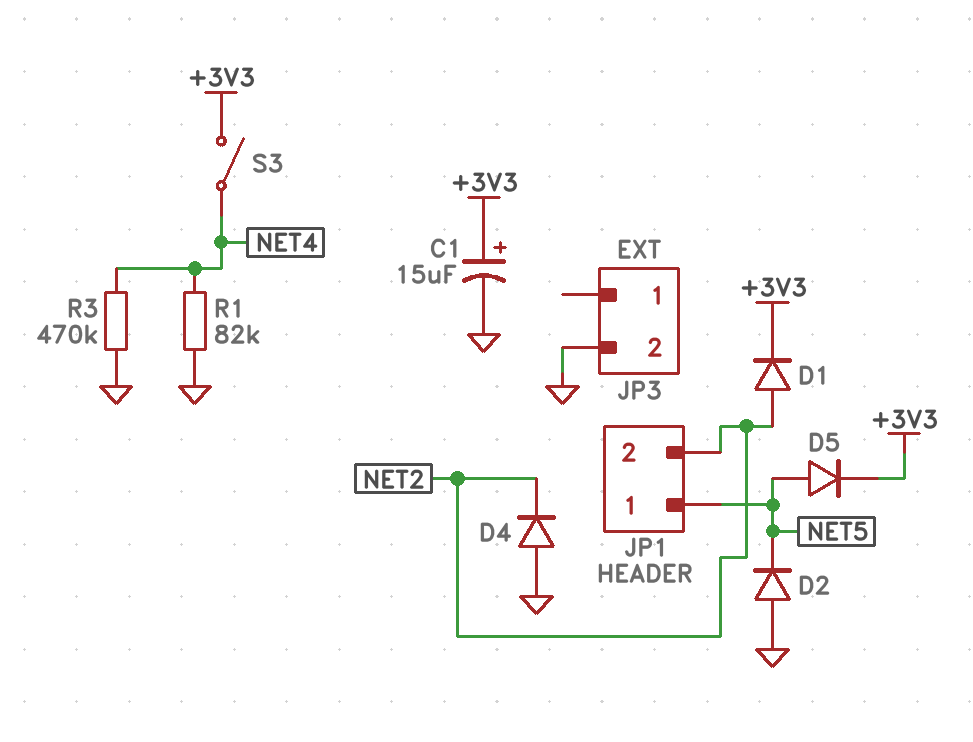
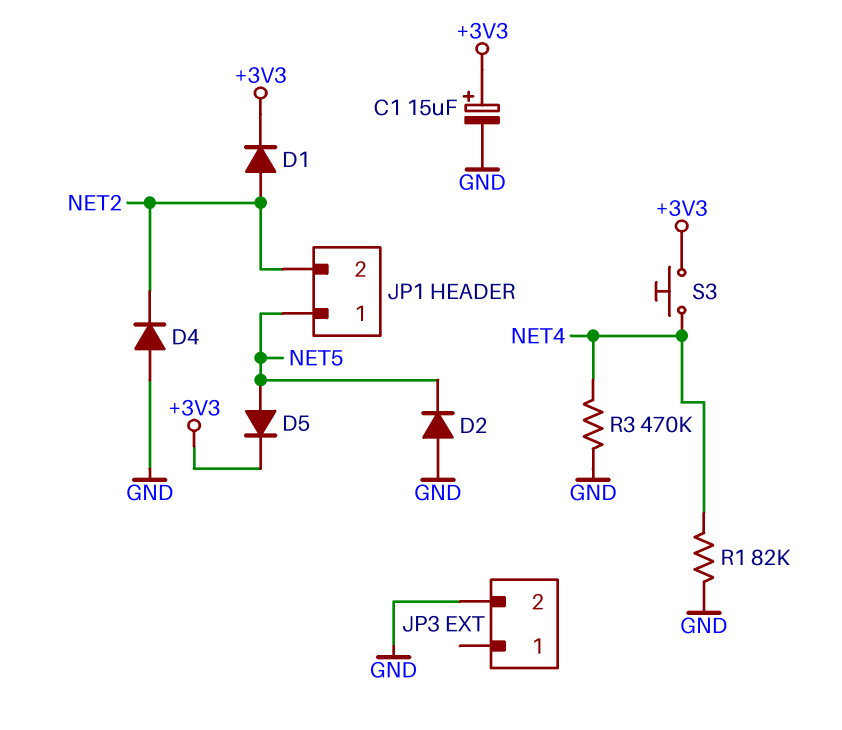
S3: switch (+3V3, NET4) -> button (+3V3, NET4)

